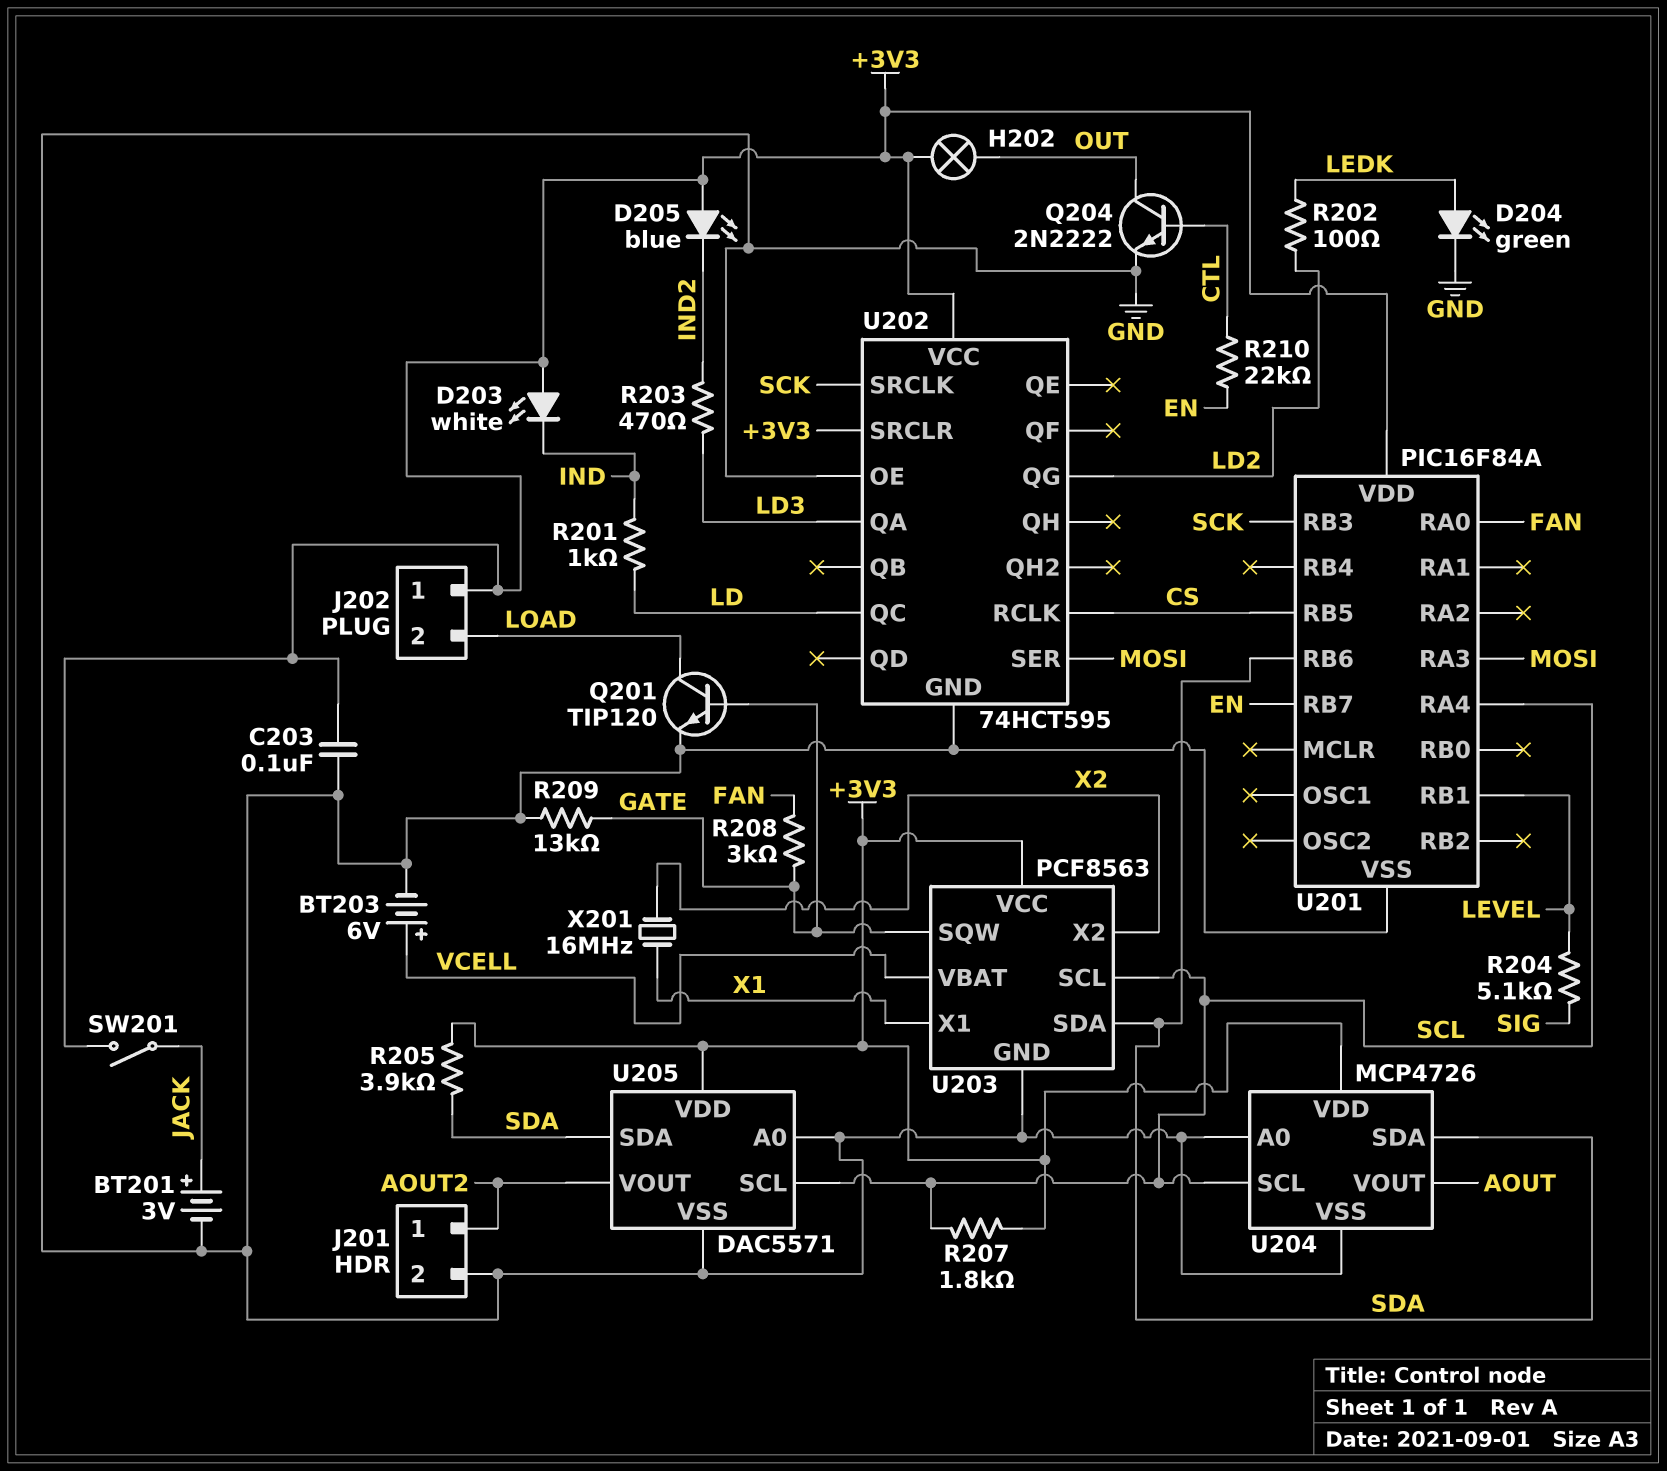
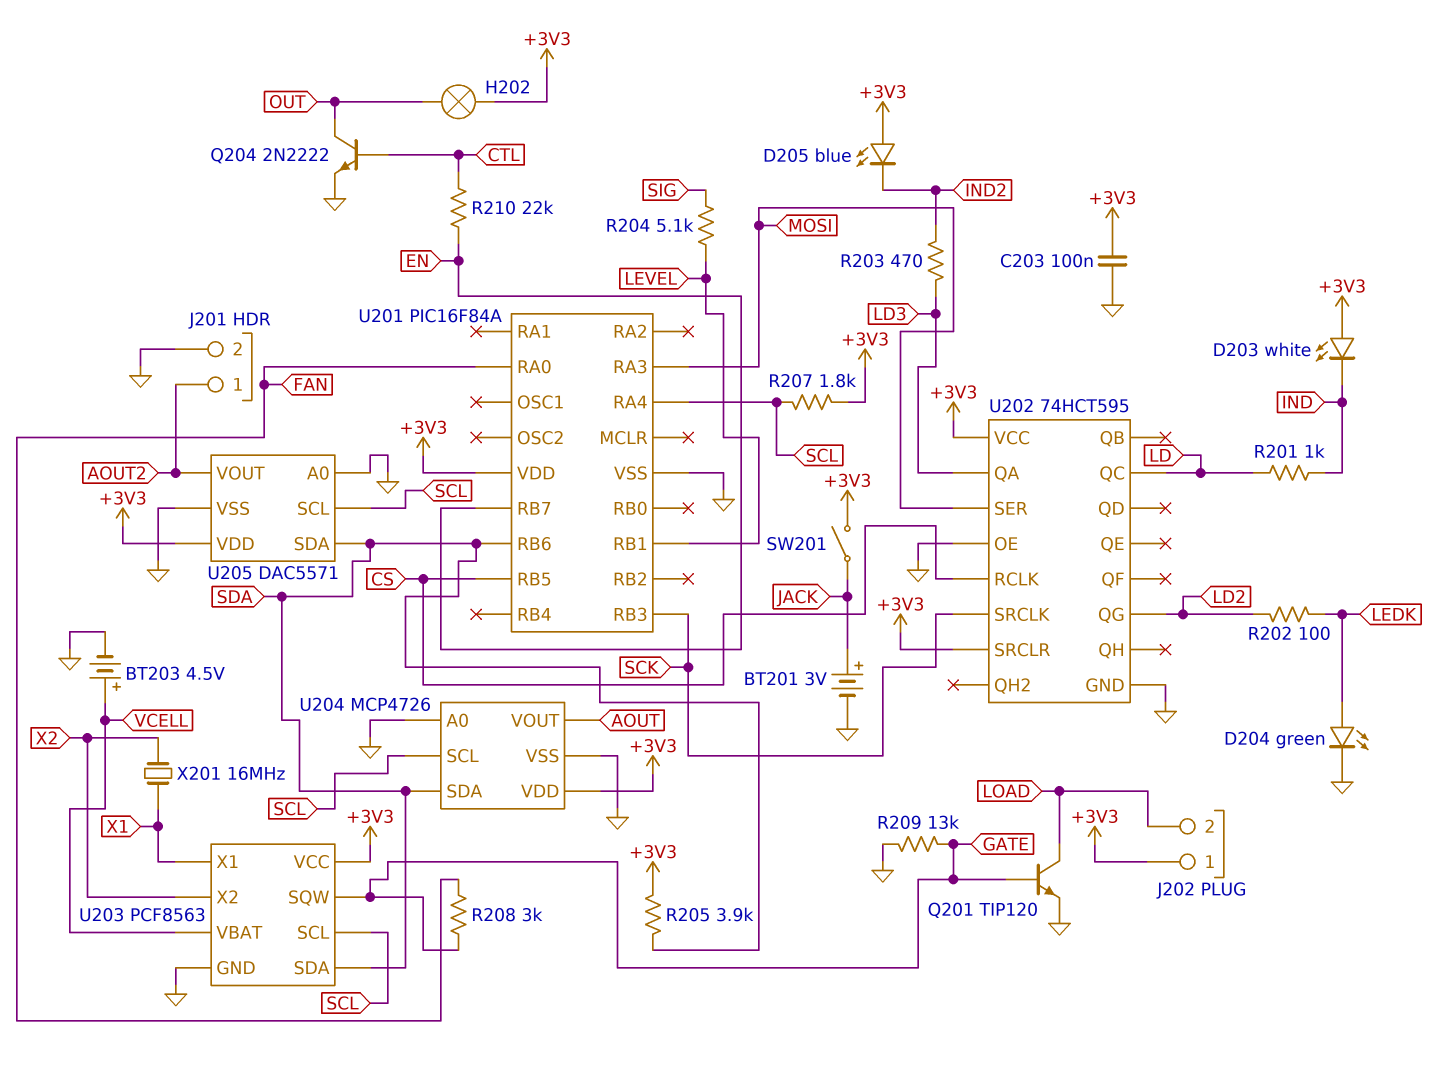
BT203: 6V (plus VCELL, minus GND) -> 4.5V (plus VCELL, minus GND)

